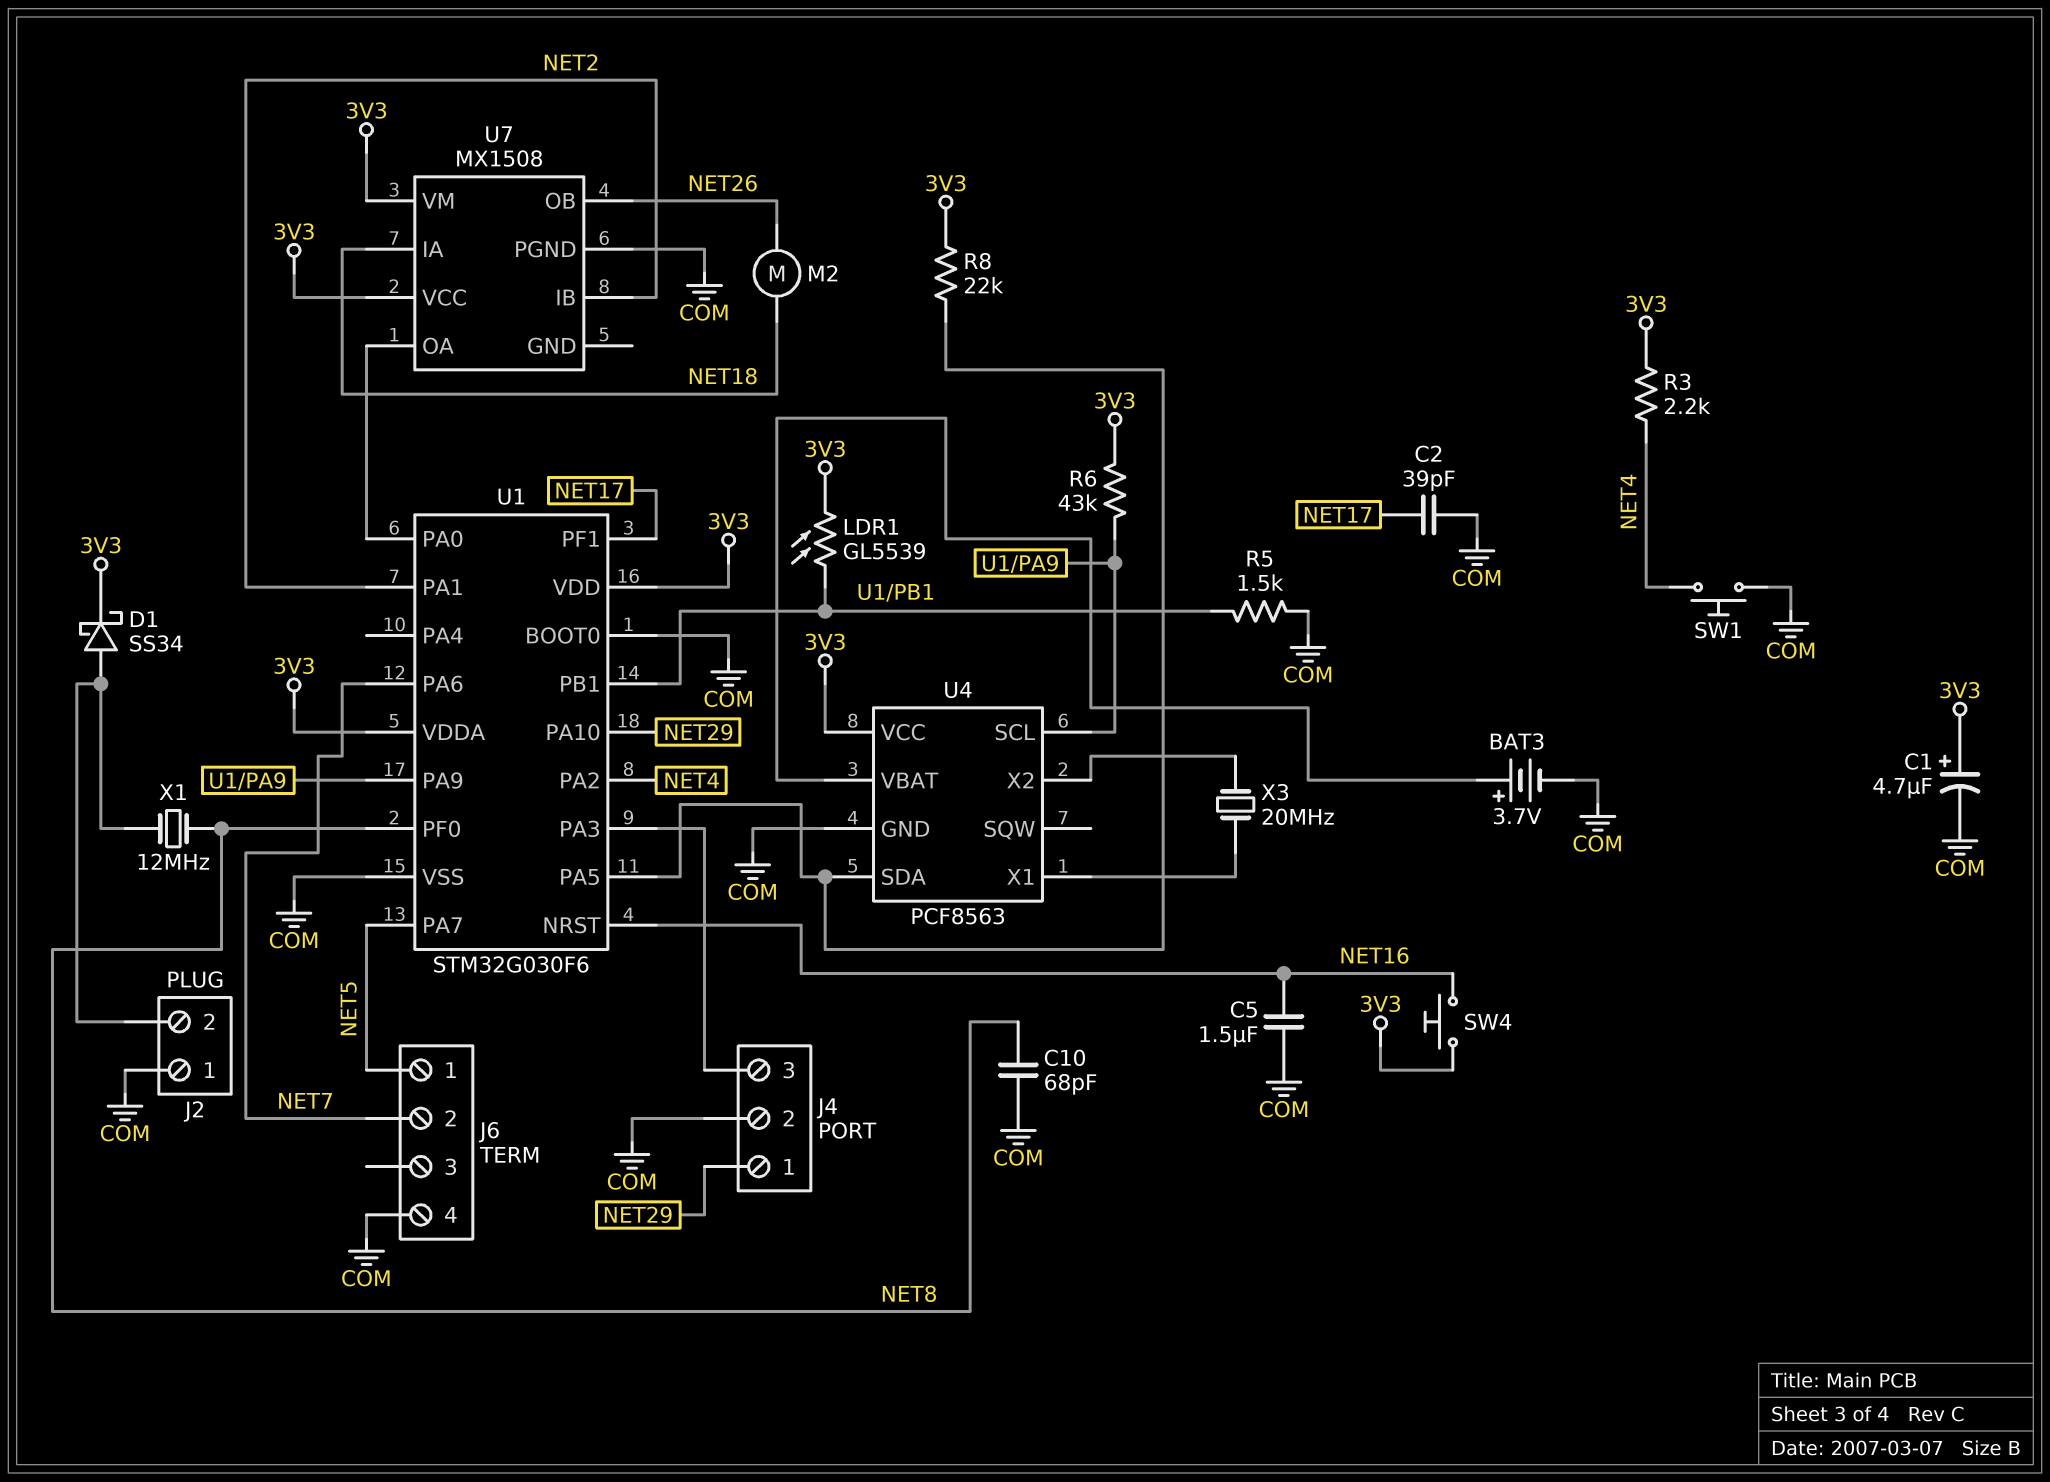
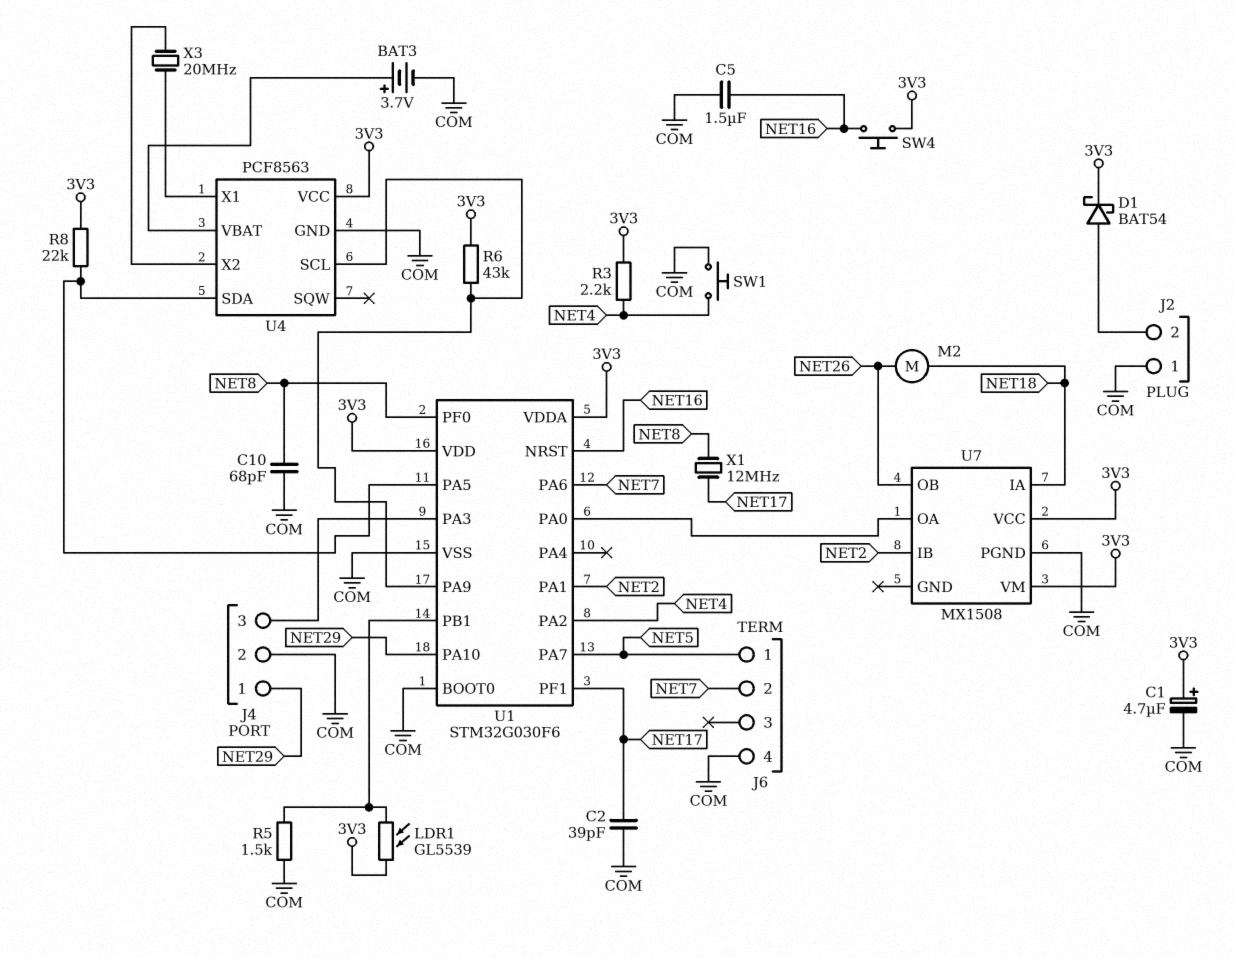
D1: schottky SS34 (A J2/2, K 3V3) -> schottky BAT54 (A J2/2, K 3V3)
X1: 12MHz (J2/2, NET8) -> 12MHz (NET8, NET17)

